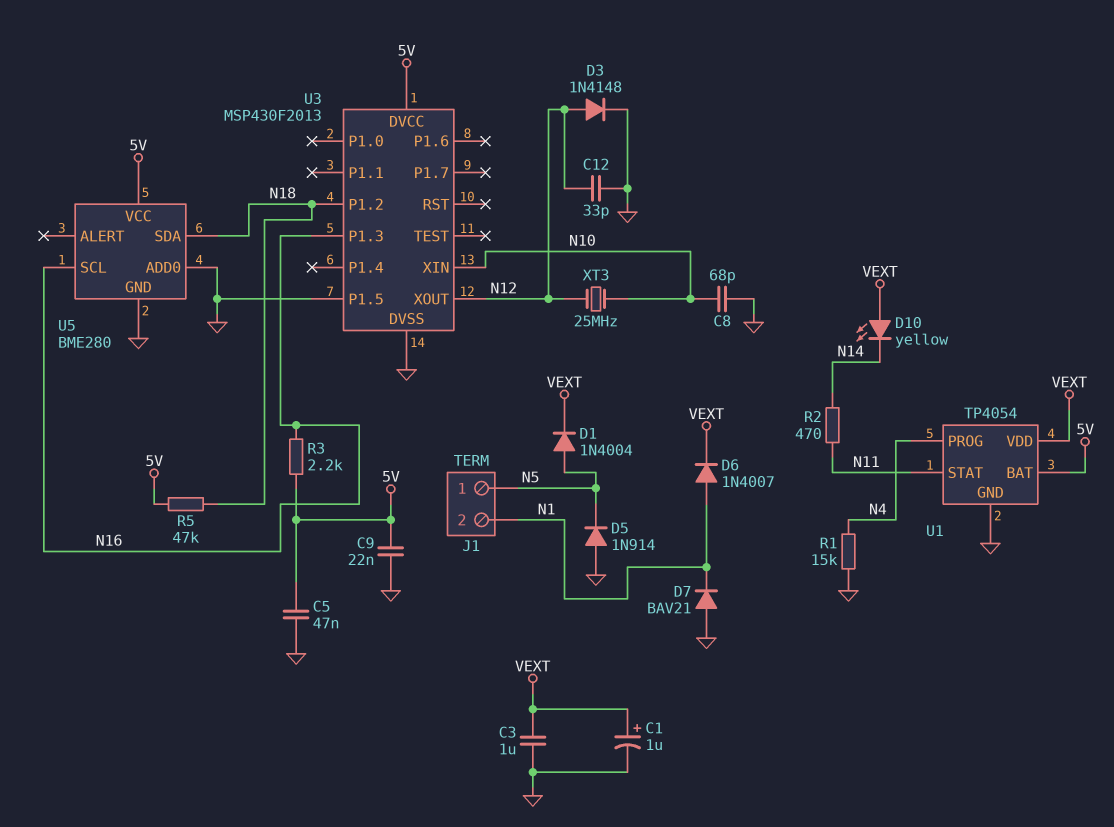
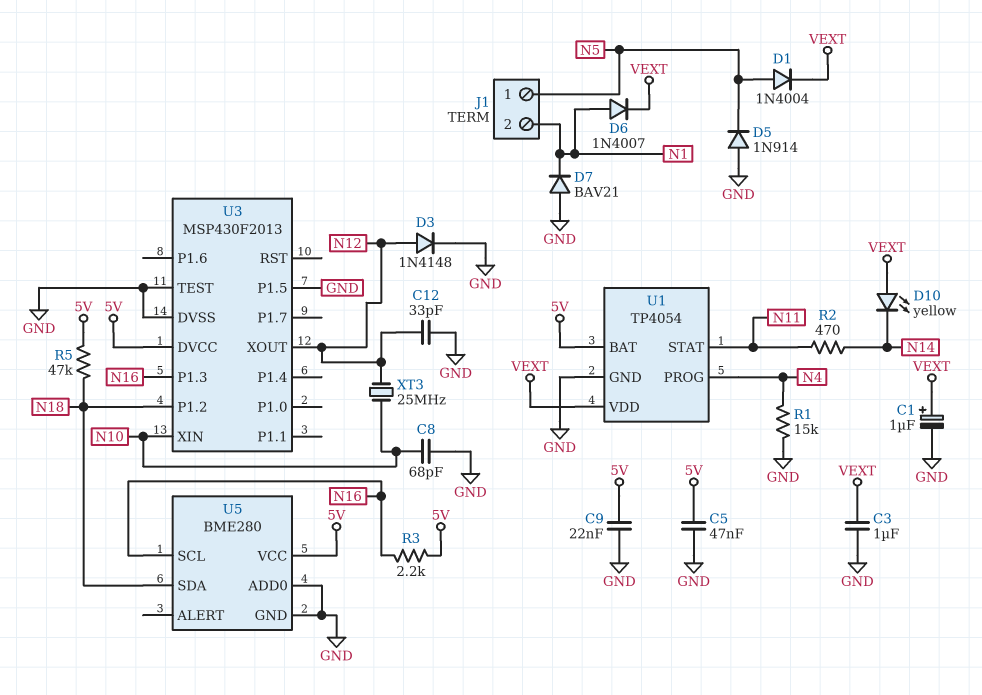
U3 pin TEST: none -> GND

